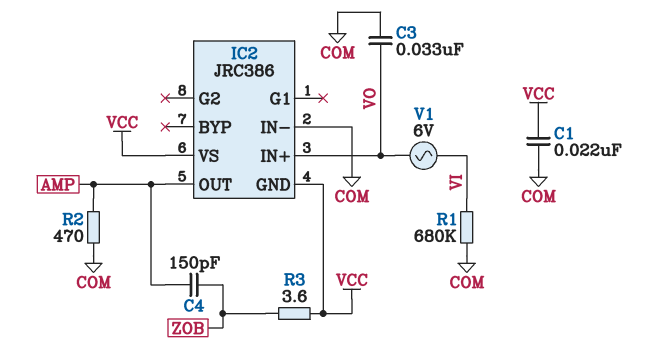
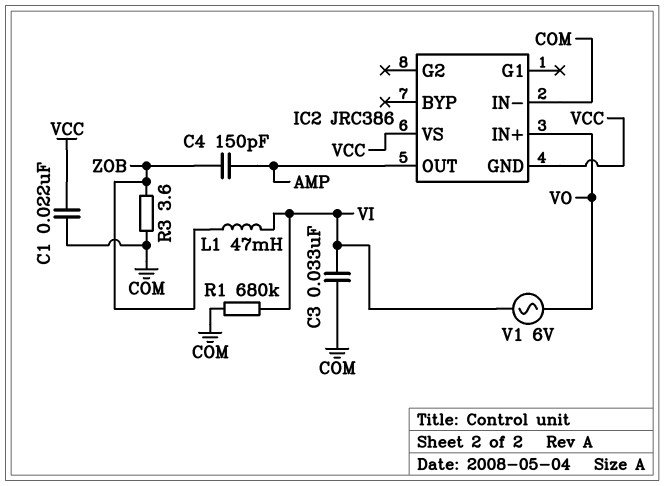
C3: 33nF (COM, VO) -> 33nF (COM, VI)
L1: none -> 47mH (VI, ZOB)
R2: 470 (AMP, COM) -> none
R3: 3.6 (VCC, ZOB) -> 3.6 (COM, ZOB)

